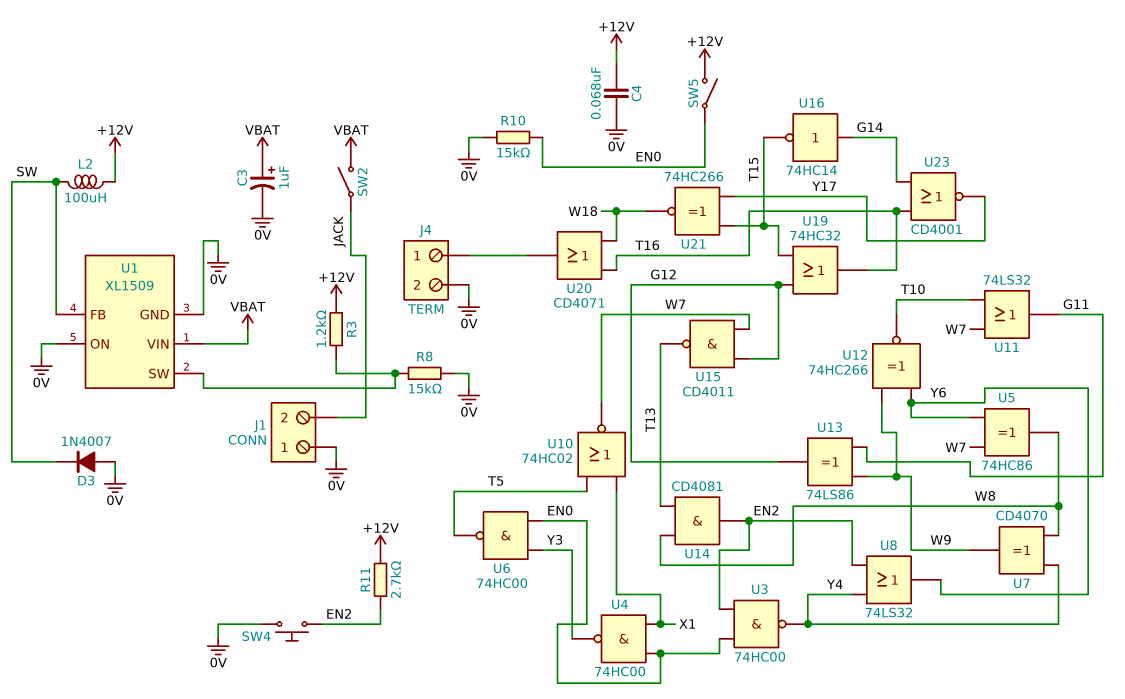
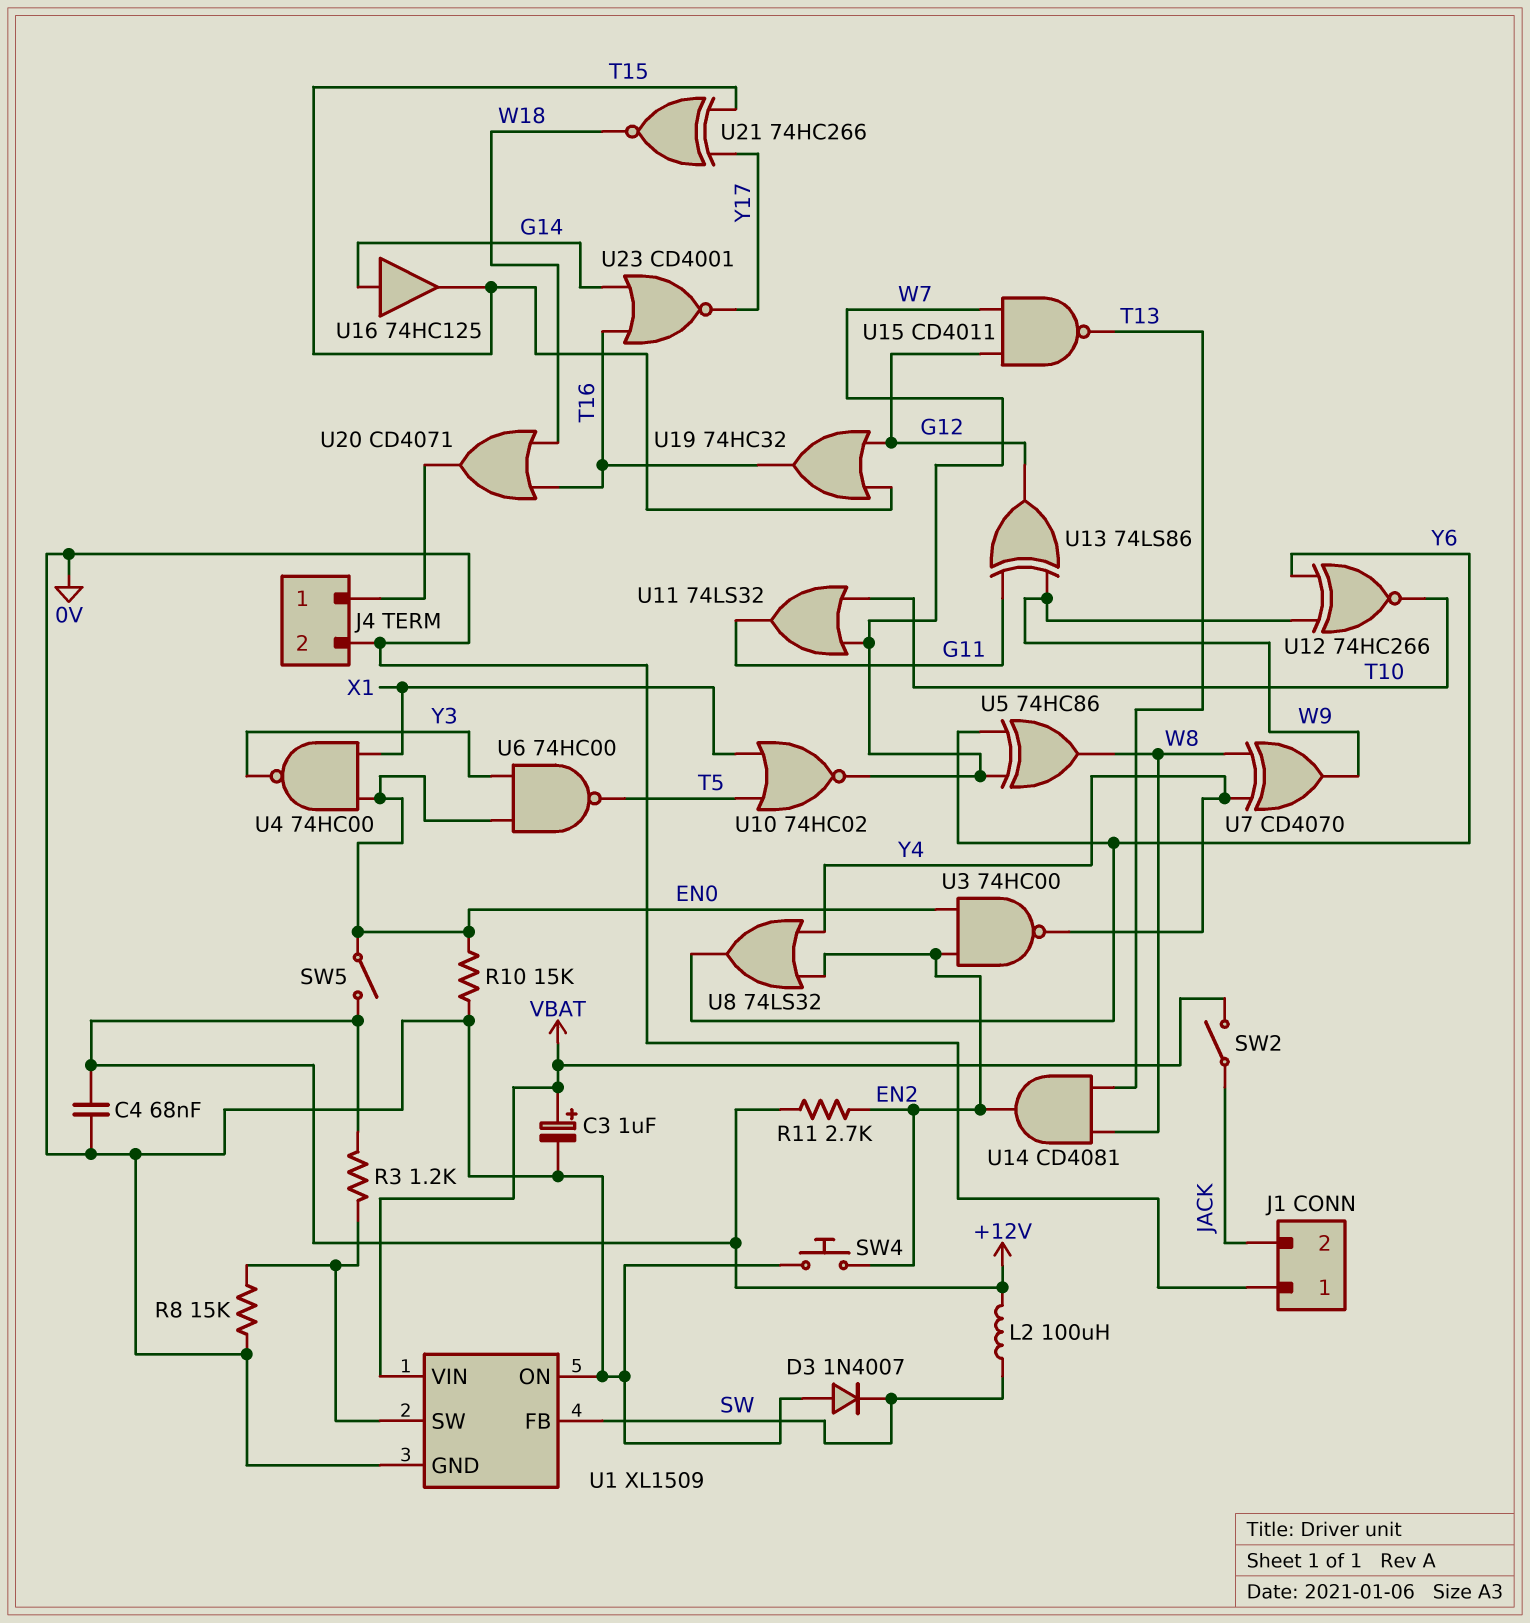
U16: NOT 74HC14 (in G14, out T15) -> buffer 74HC125 (in G14, out T15)

